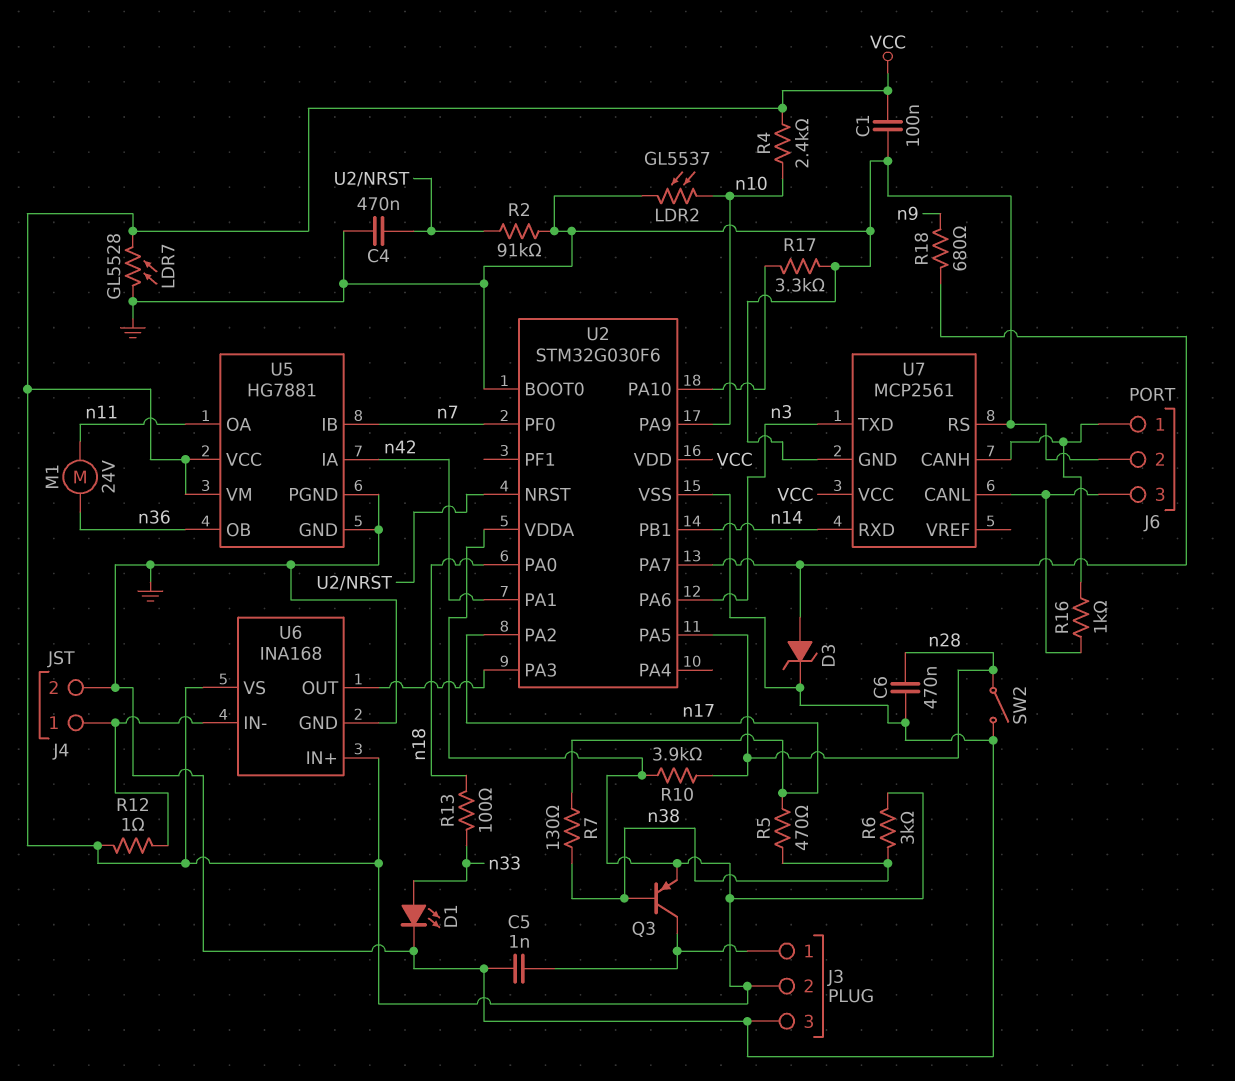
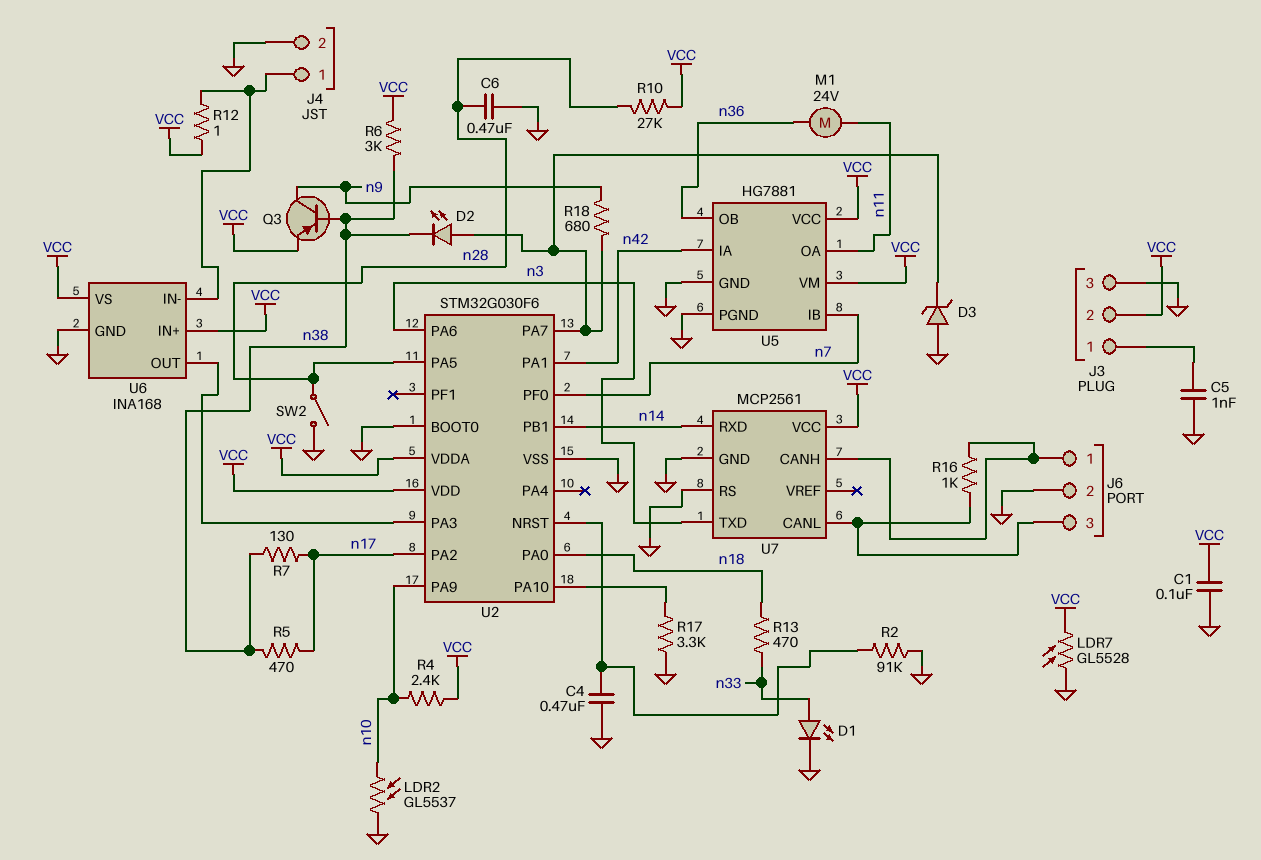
D2: none -> LED (A U2/PA7, K n38)
D3: zener (A U2/PA7, K GND) -> zener (A GND, K U2/PA7)
Q3: PNP (B n38, C J3/1, E VCC) -> PNP (B n38, C n9, E VCC)
R10: 3.9k (VCC, n28) -> 27k (VCC, n28)
R13: 100 (n18, n33) -> 470 (n18, n33)

